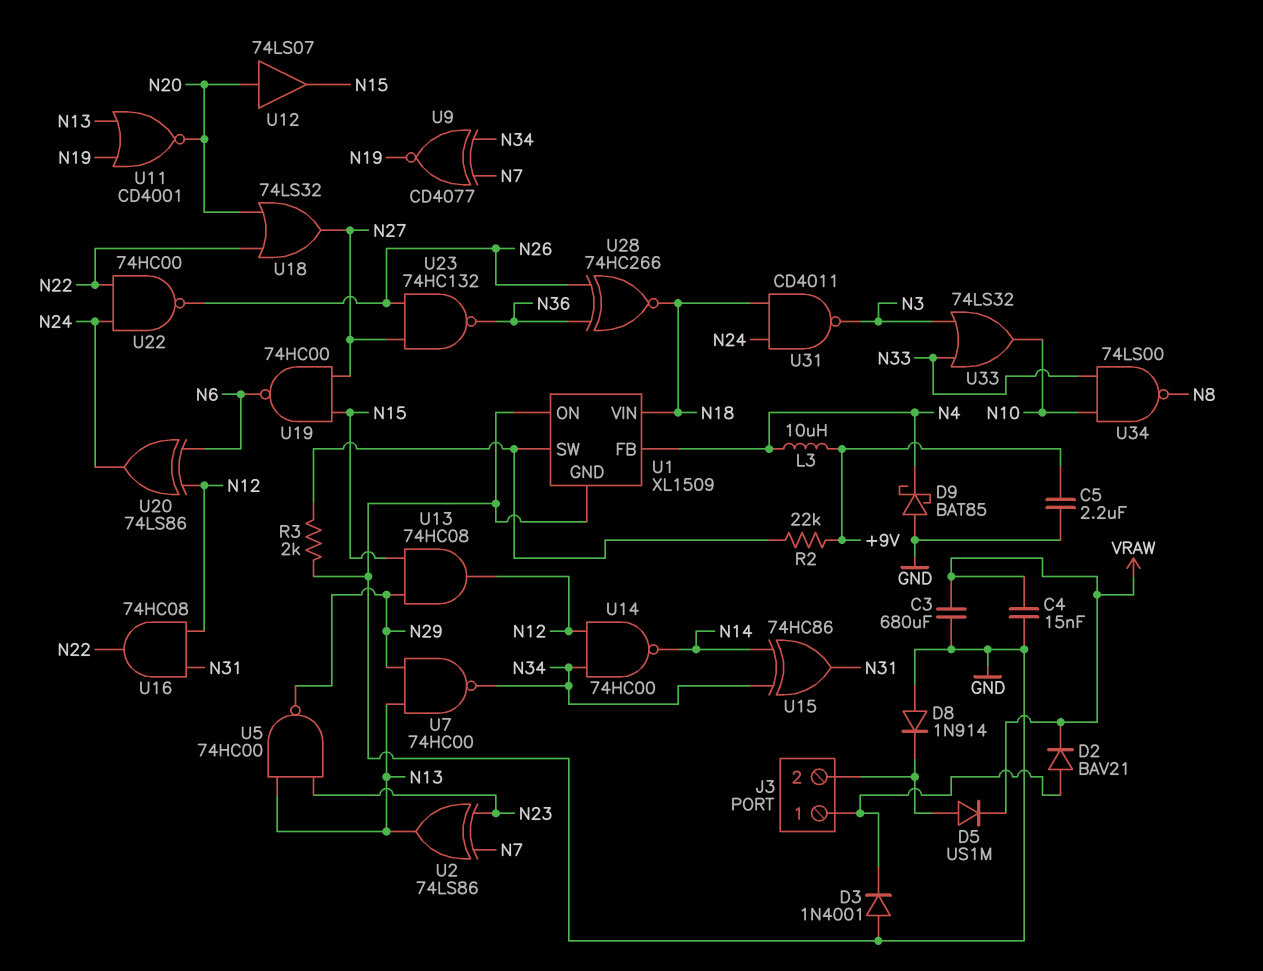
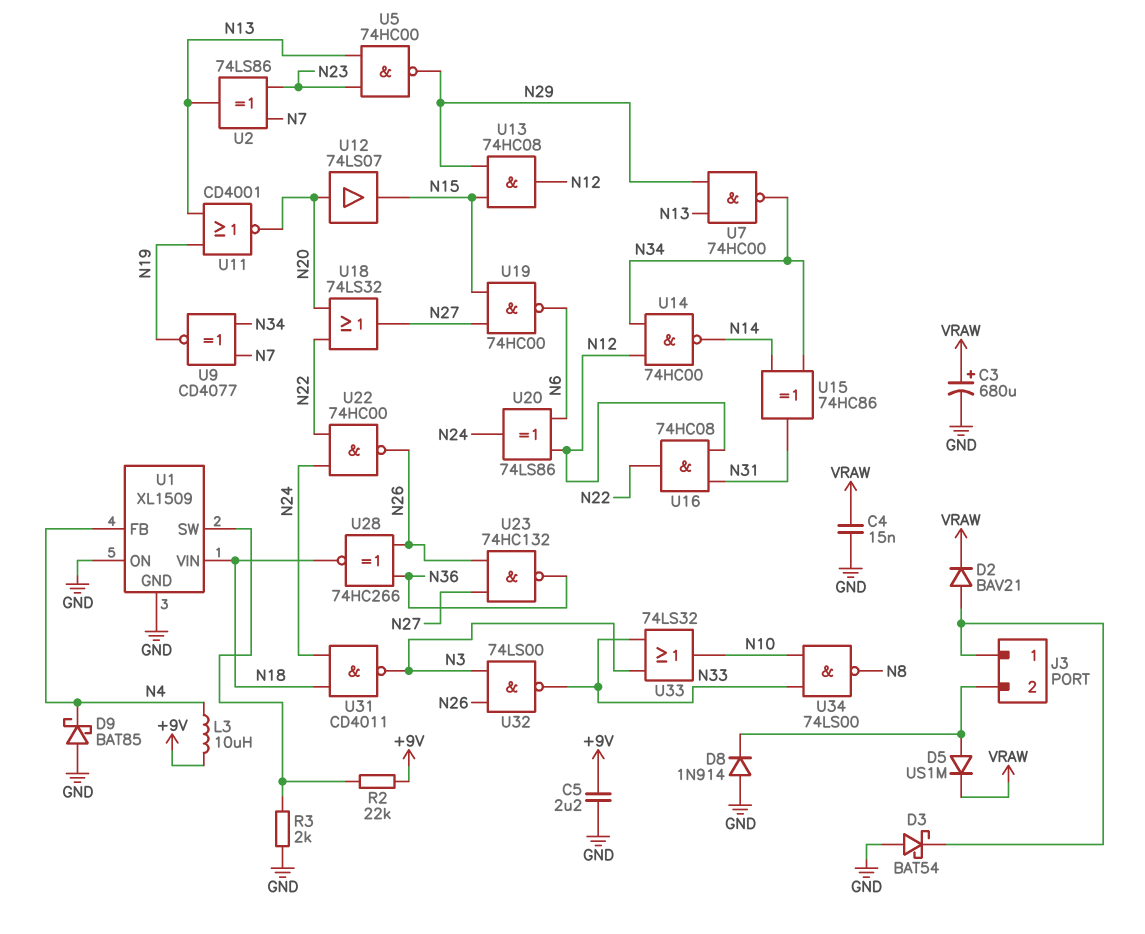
C3: 680uF (GND, VRAW) -> 680uF (plus VRAW, minus GND)
D3: diode 1N4001 (A GND, K J3/1) -> schottky BAT54 (A GND, K J3/1)
U32: none -> NAND 74LS00 (in N3, in N26, out N33)

